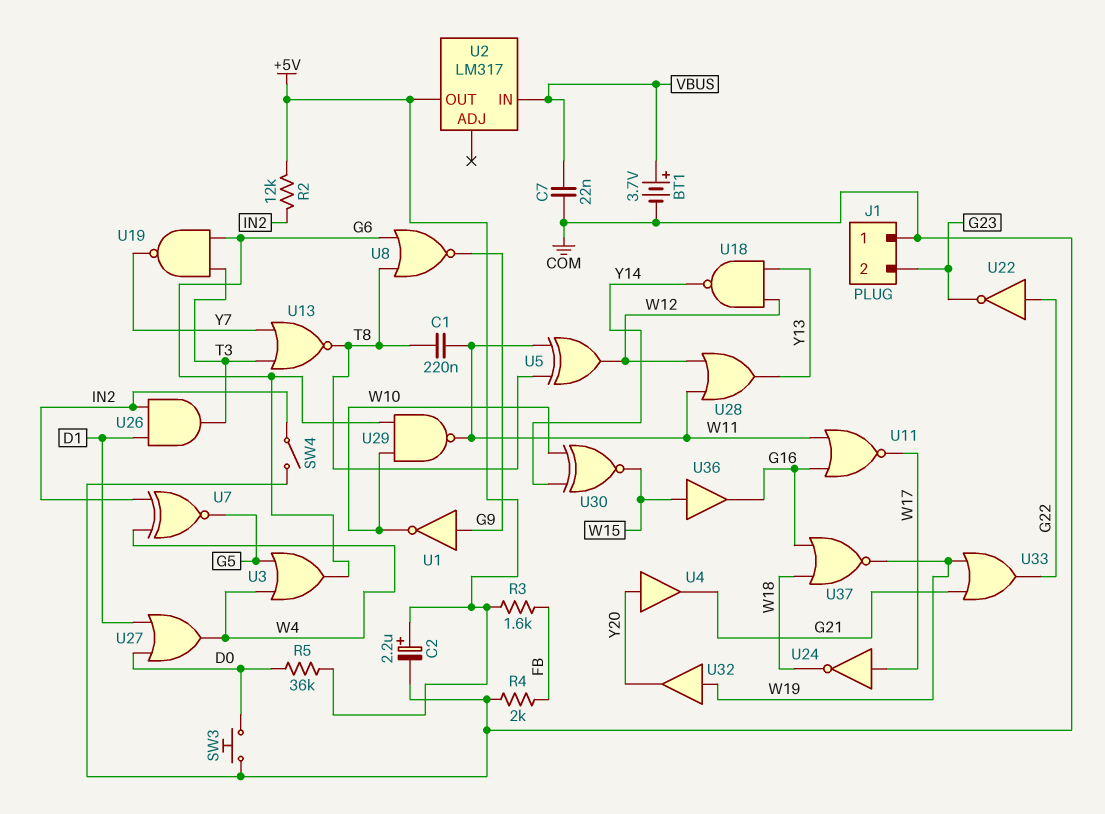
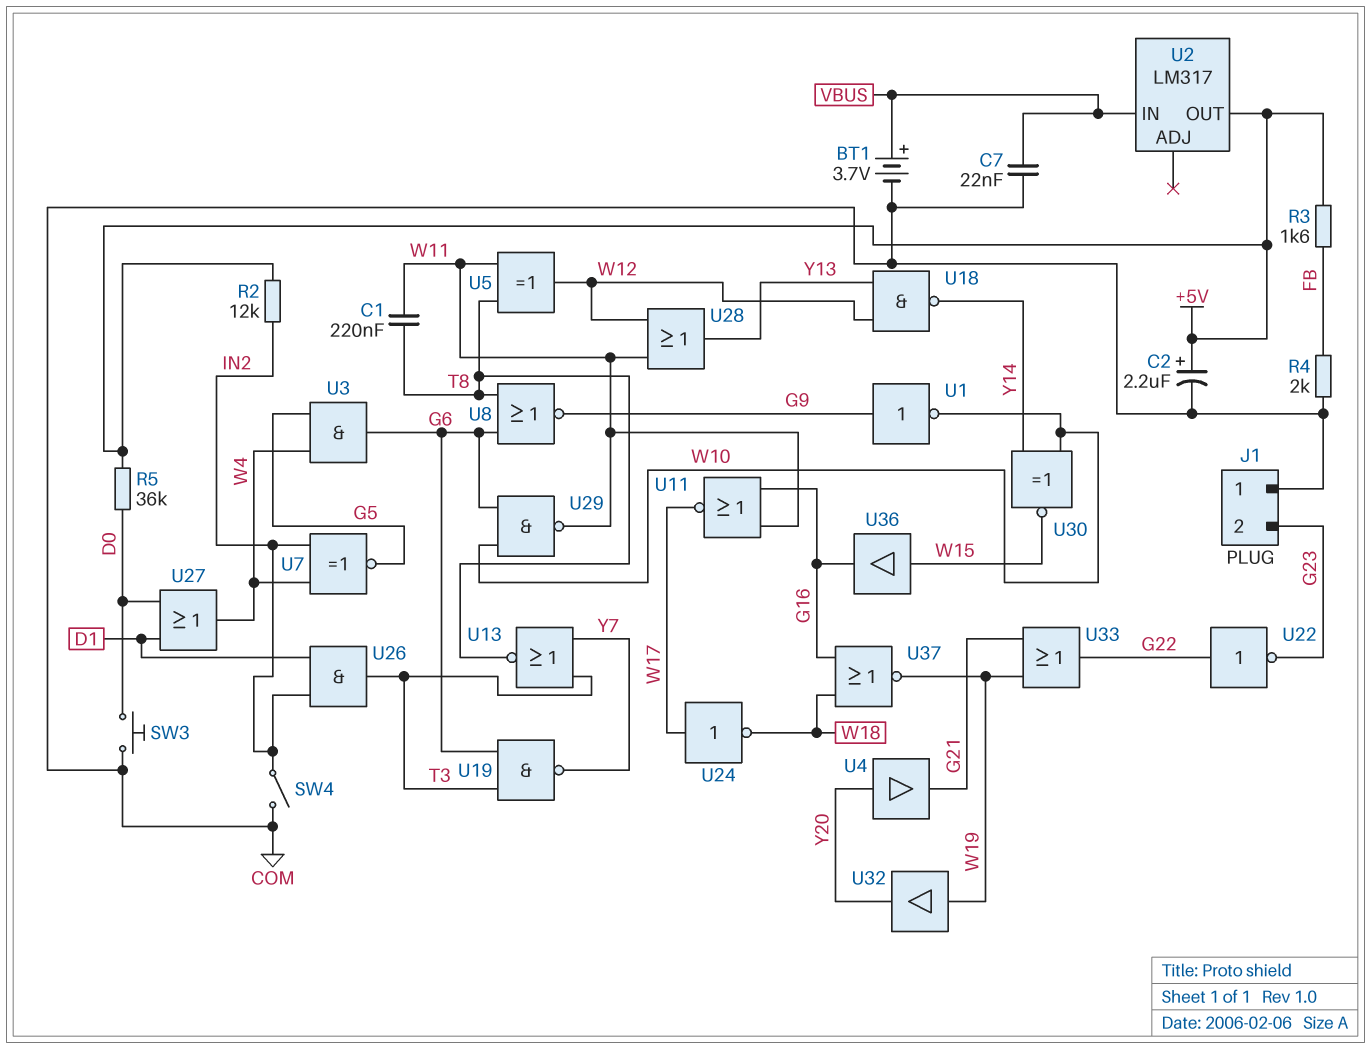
U3: OR (in G5, in W4, out G6) -> AND (in G5, in W4, out G6)

